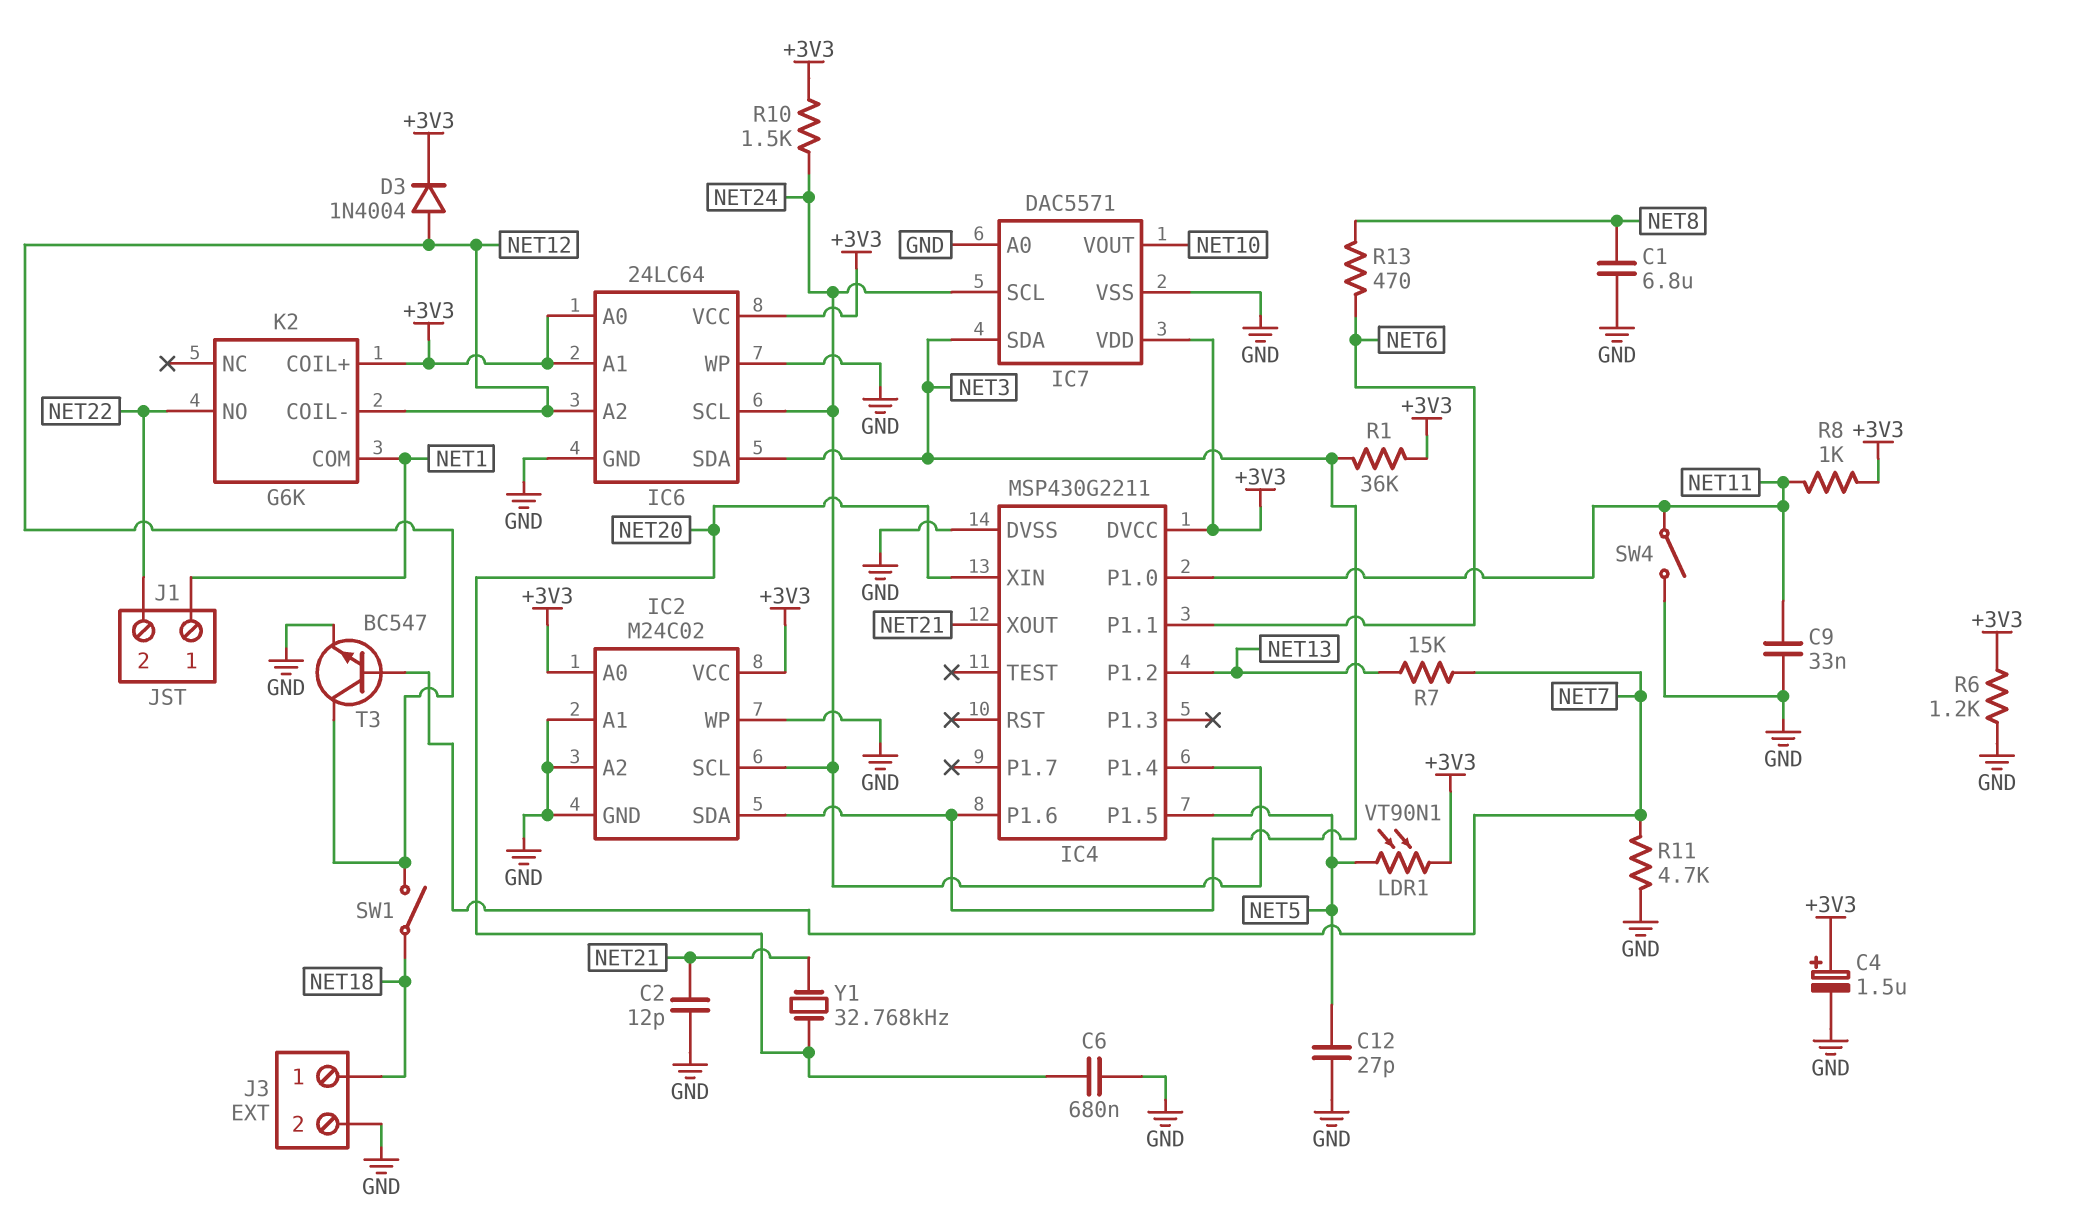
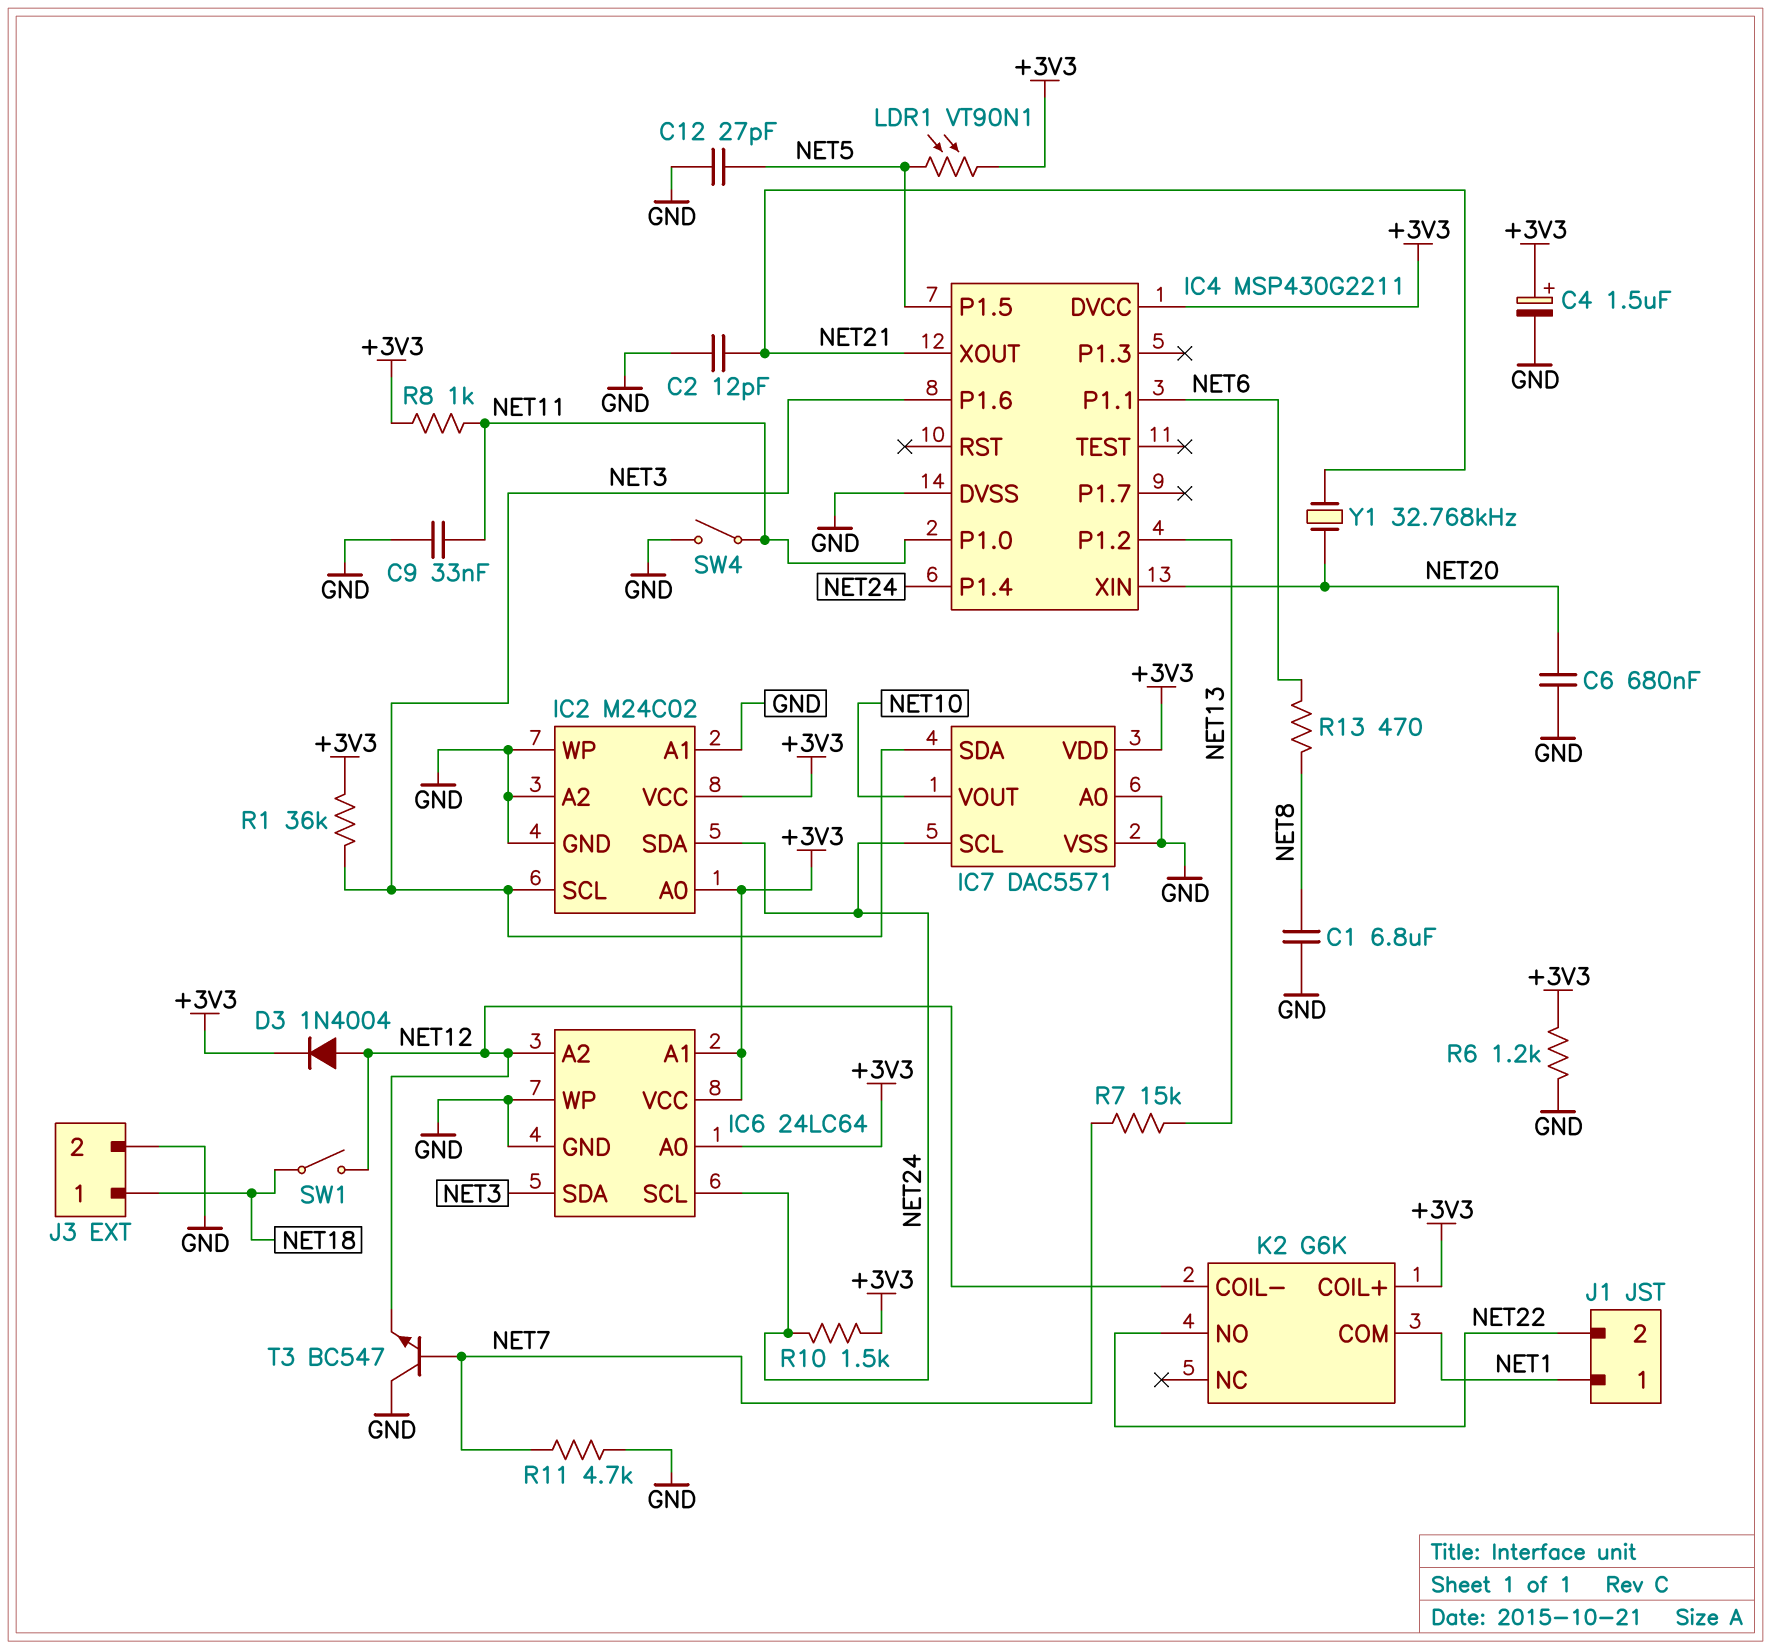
IC2 pin SCL: NET24 -> NET3
IC2 pin SDA: NET3 -> NET24
T3: NPN BC547 (B NET7, C NET12, E GND) -> NPN BC547 (B NET7, C GND, E NET12)

